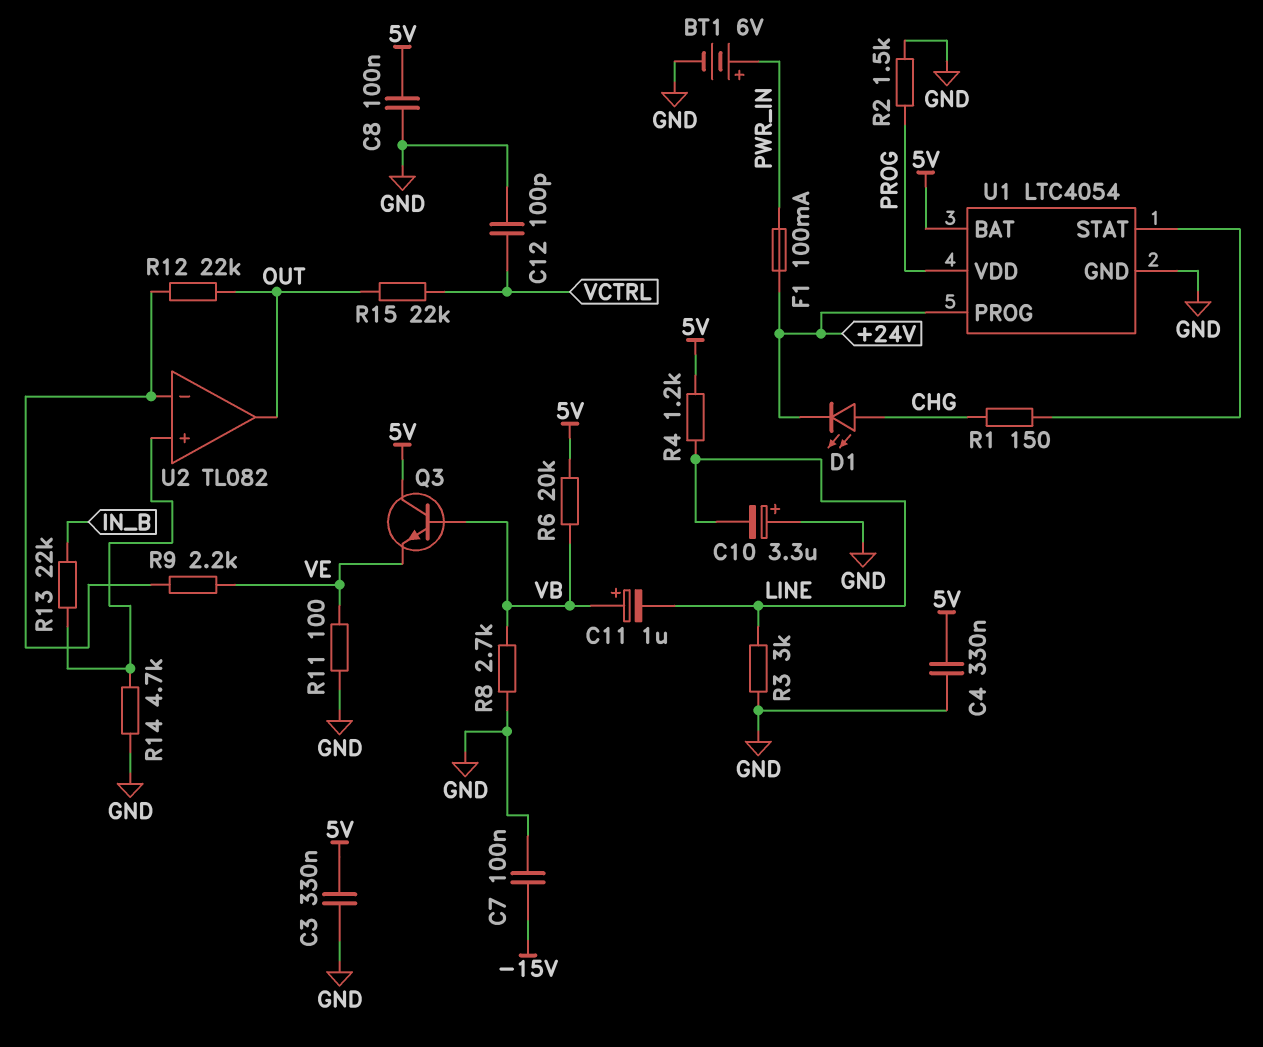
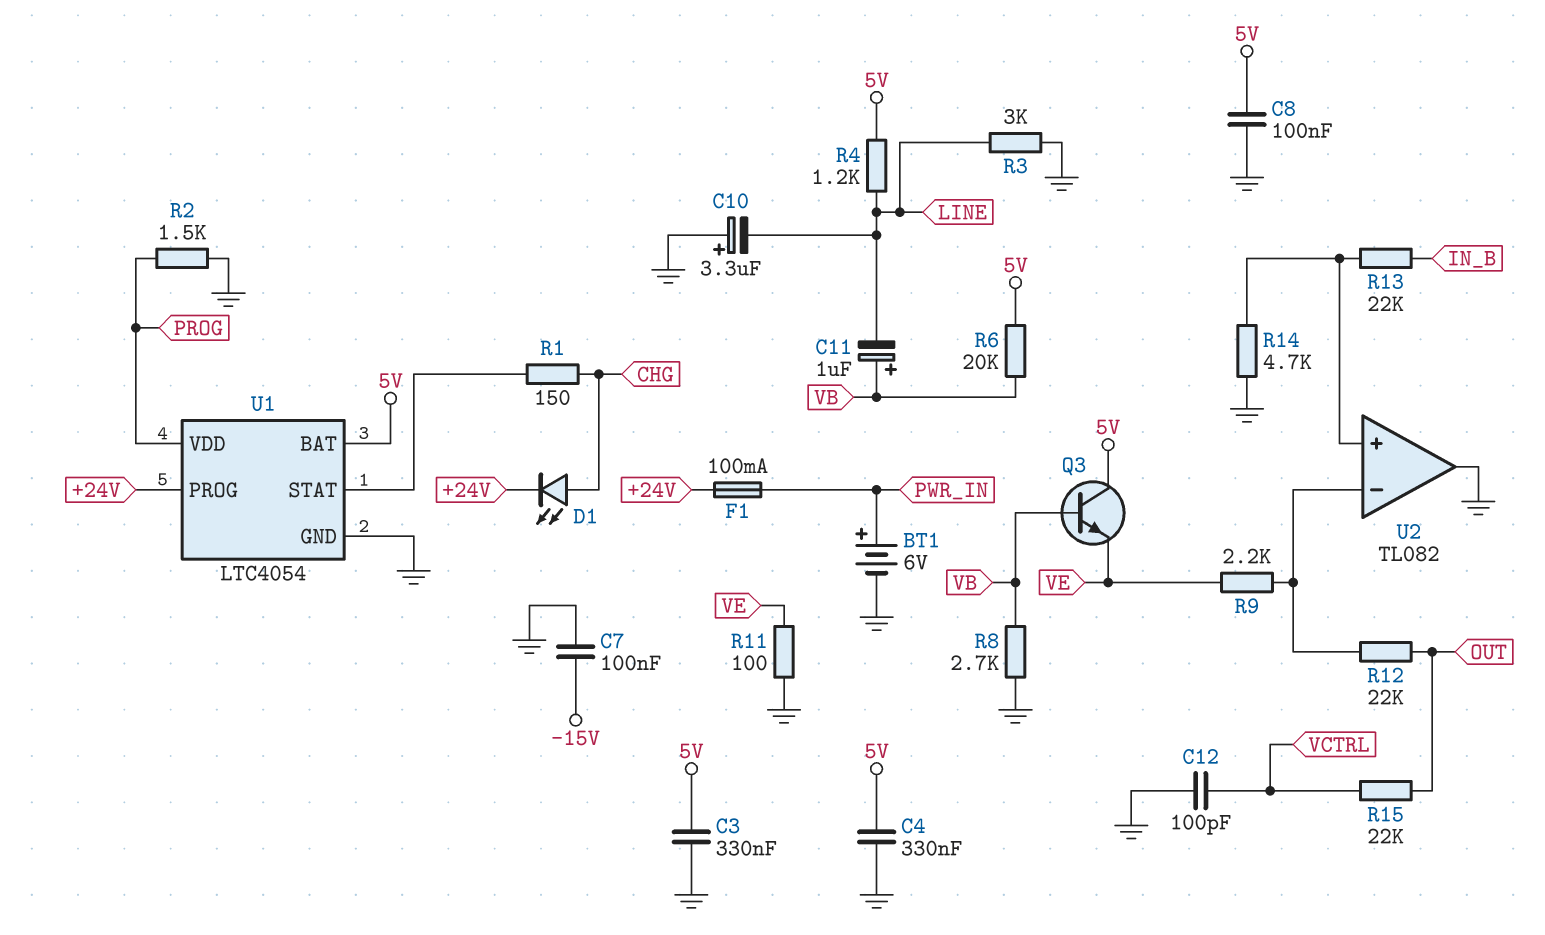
U2 pin out: OUT -> GND

